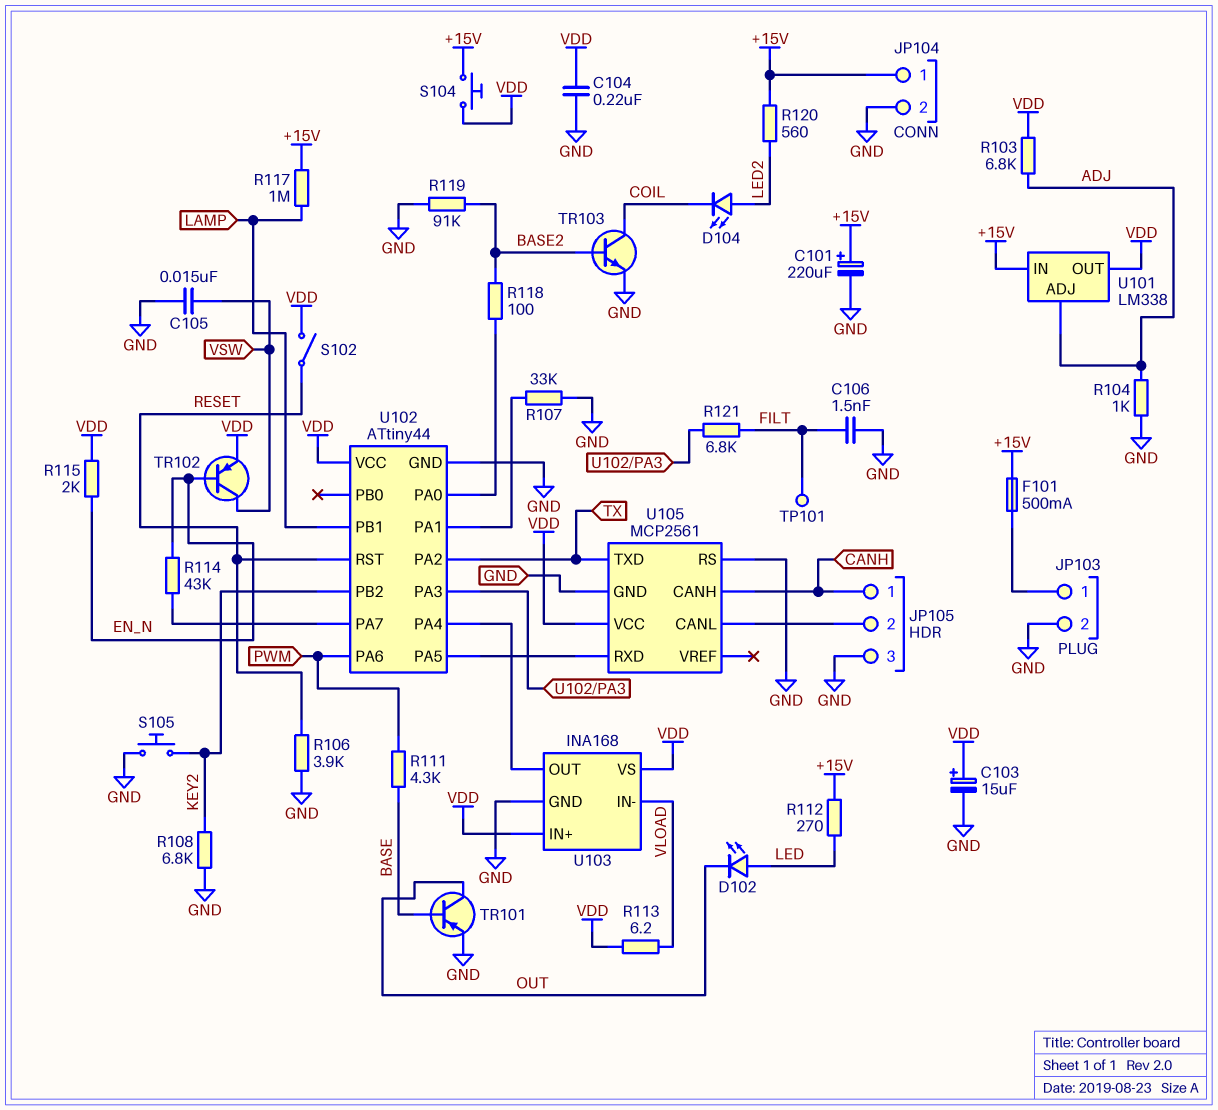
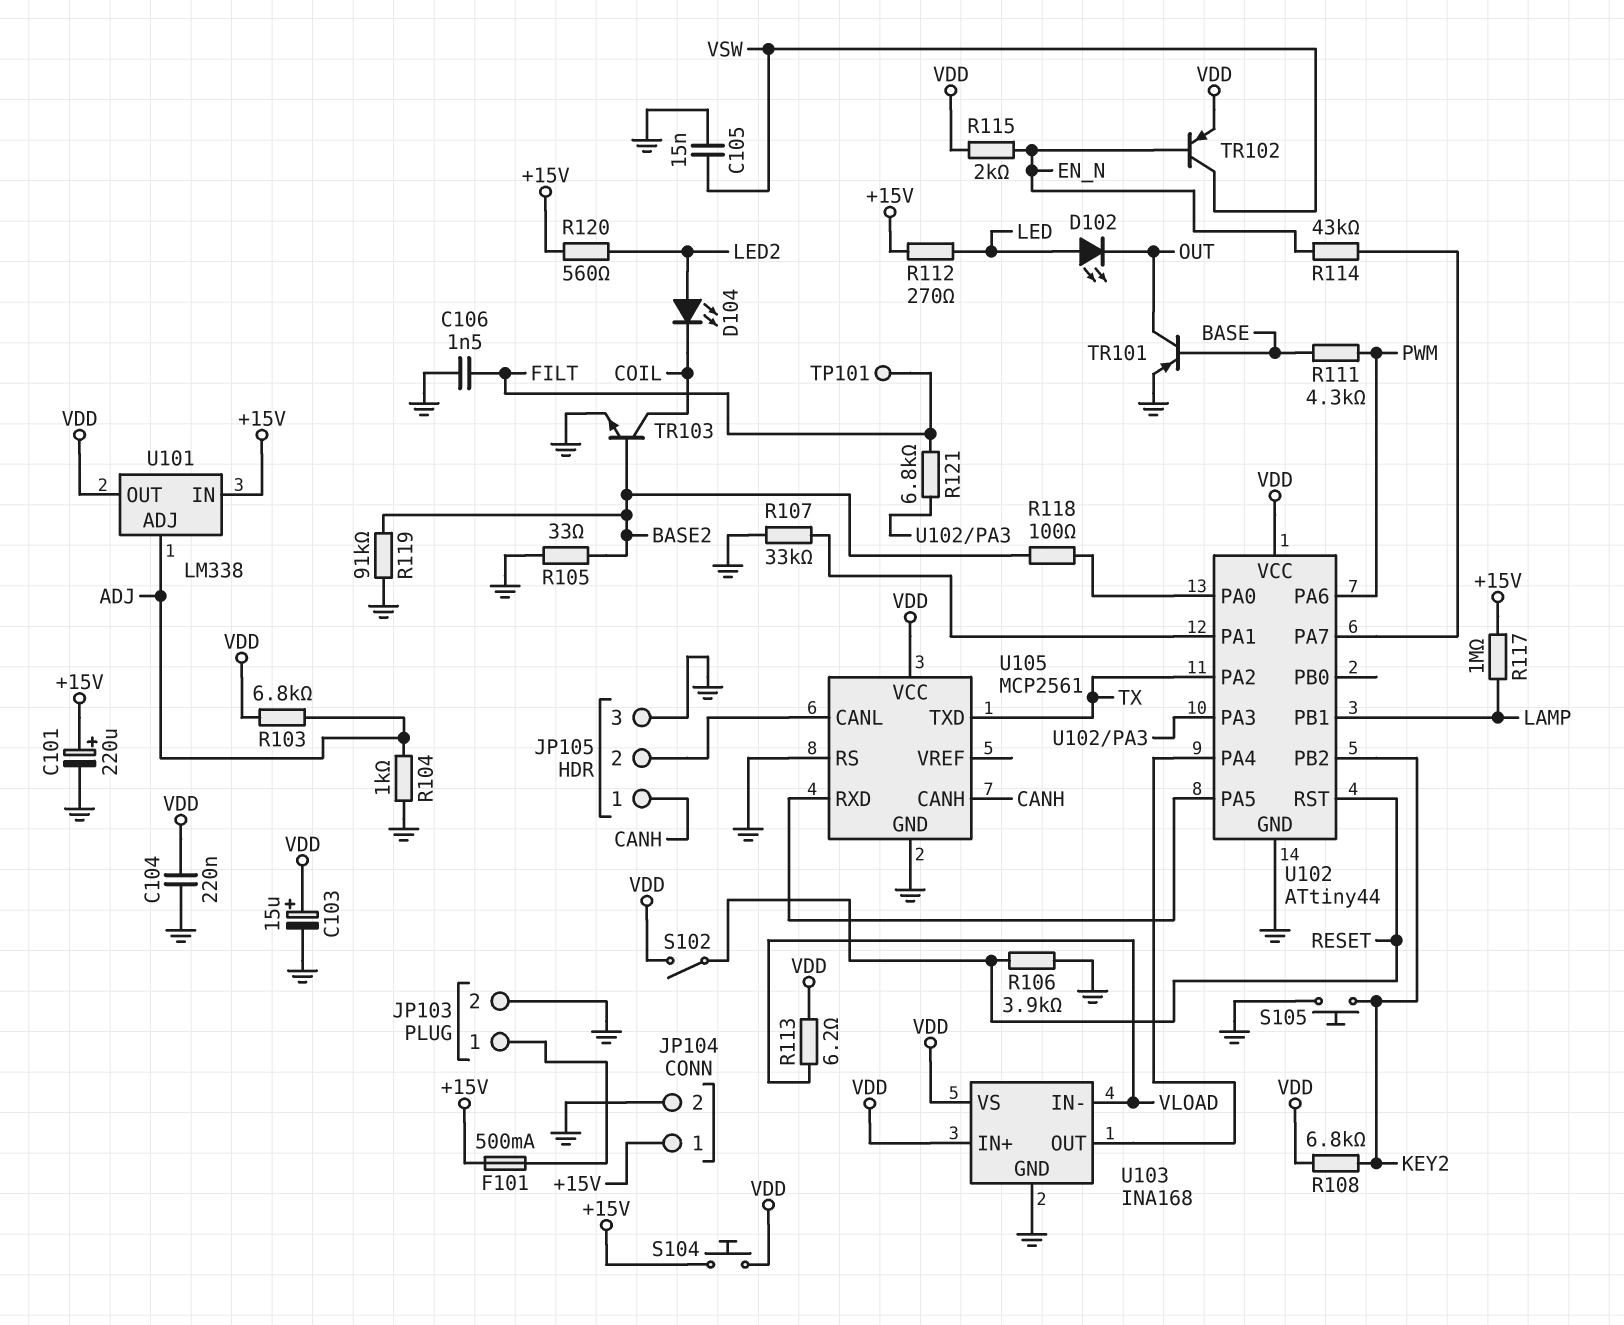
R105: none -> 33 (BASE2, GND)
R108: 6.8k (GND, KEY2) -> 6.8k (KEY2, VDD)

